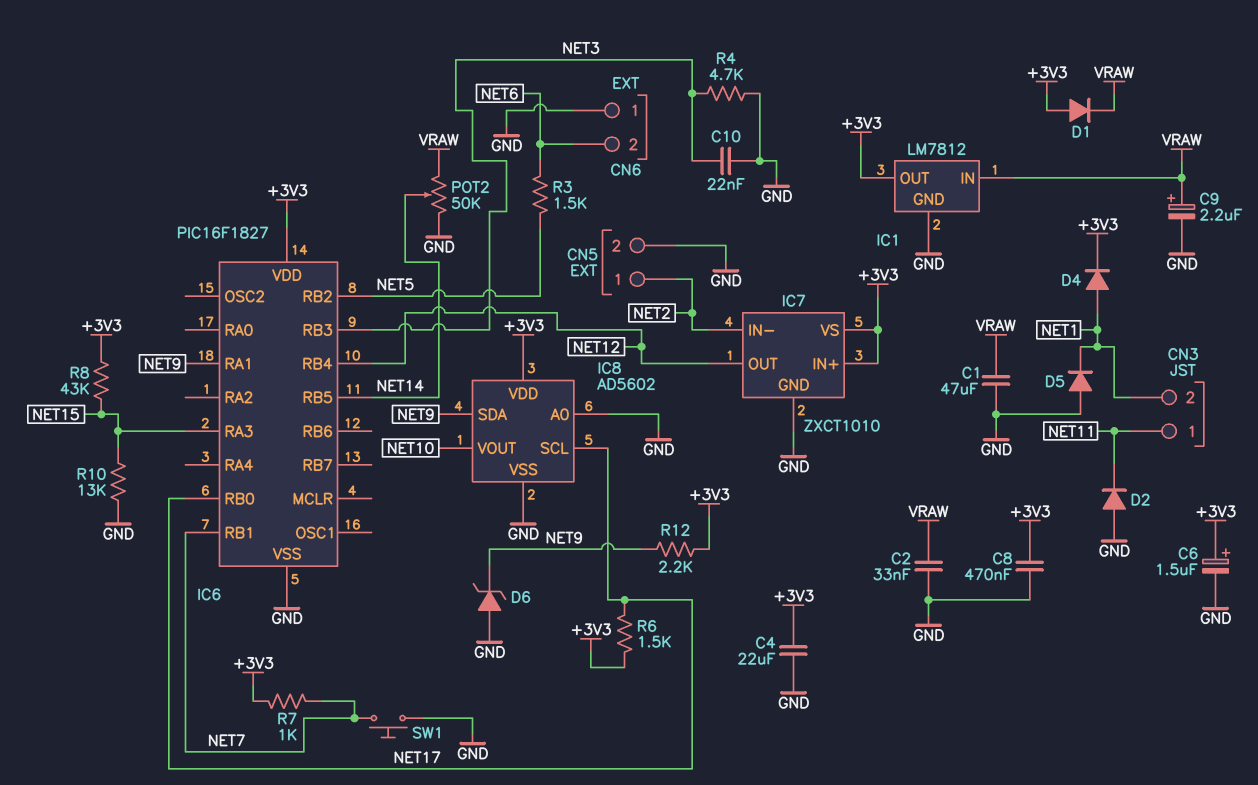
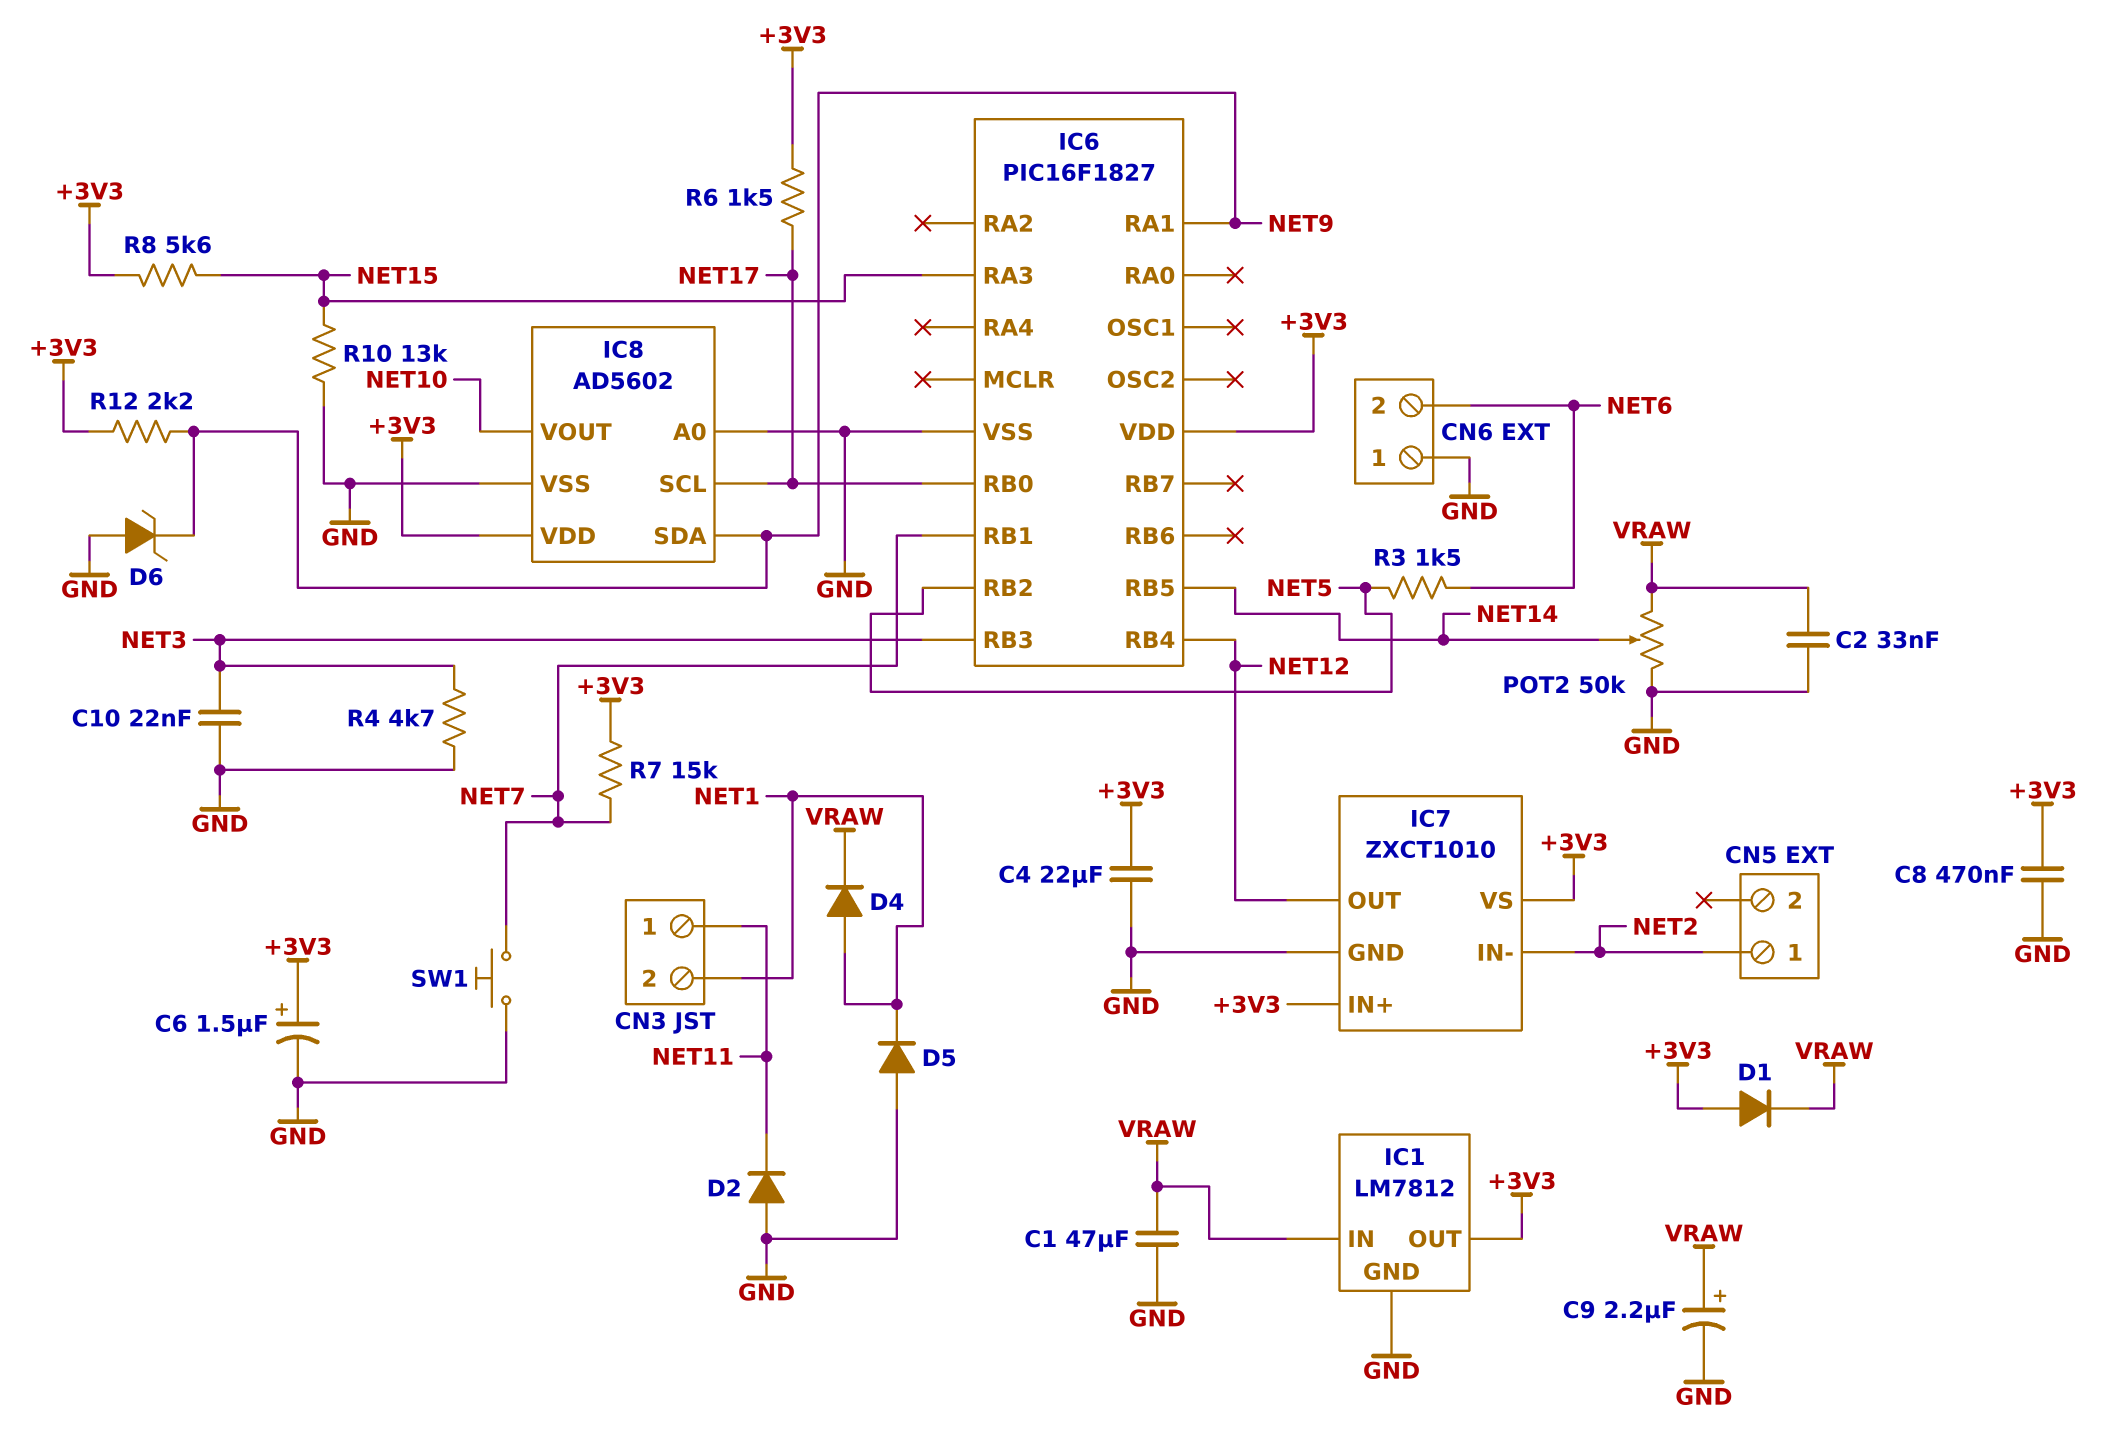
CN5 pin 2: GND -> none
D4: diode (A NET1, K +3V3) -> diode (A NET1, K VRAW)
R7: 1k (+3V3, NET7) -> 15k (+3V3, NET7)
R8: 43k (+3V3, NET15) -> 5.6k (+3V3, NET15)

